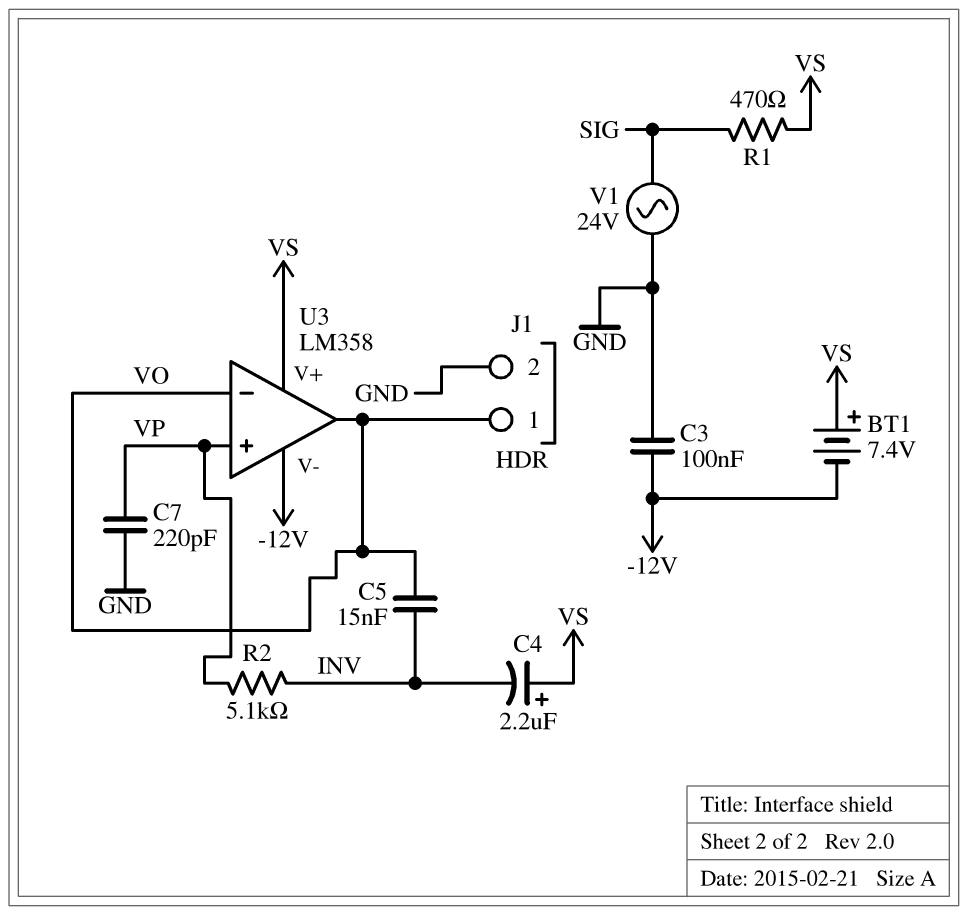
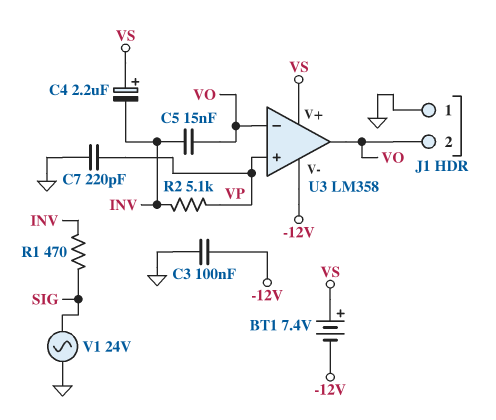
J1 pin 1: VO -> GND
J1 pin 2: GND -> VO
R1: 470 (SIG, VS) -> 470 (INV, SIG)

